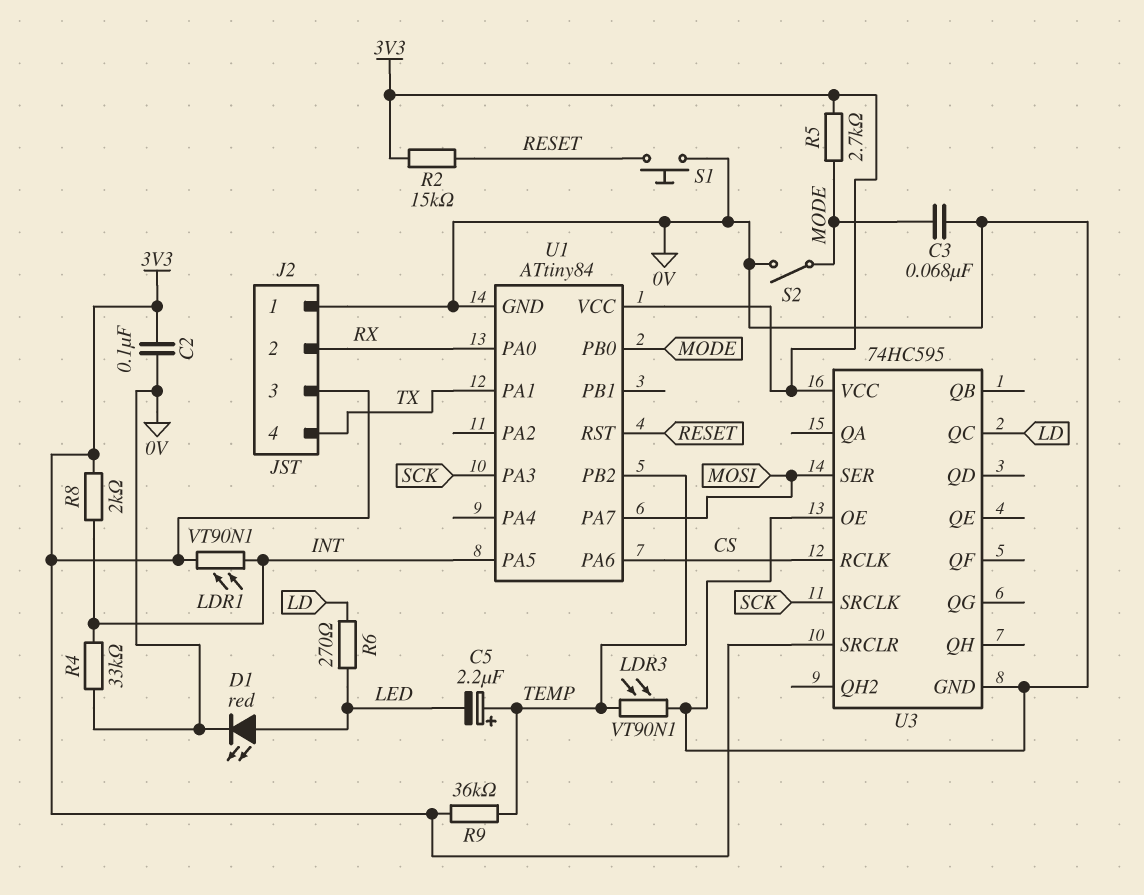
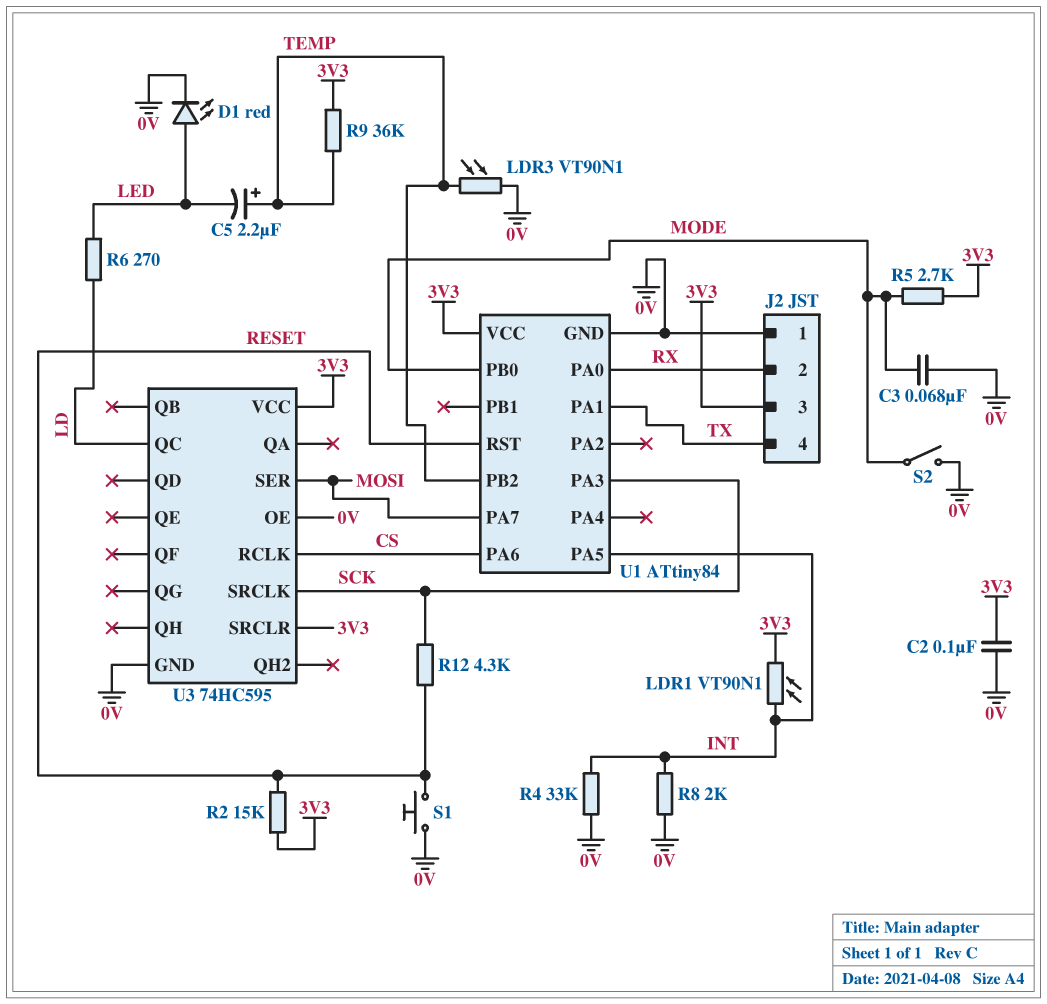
R8: 2k (3V3, INT) -> 2k (0V, INT)
R12: none -> 4.3k (RESET, SCK)

